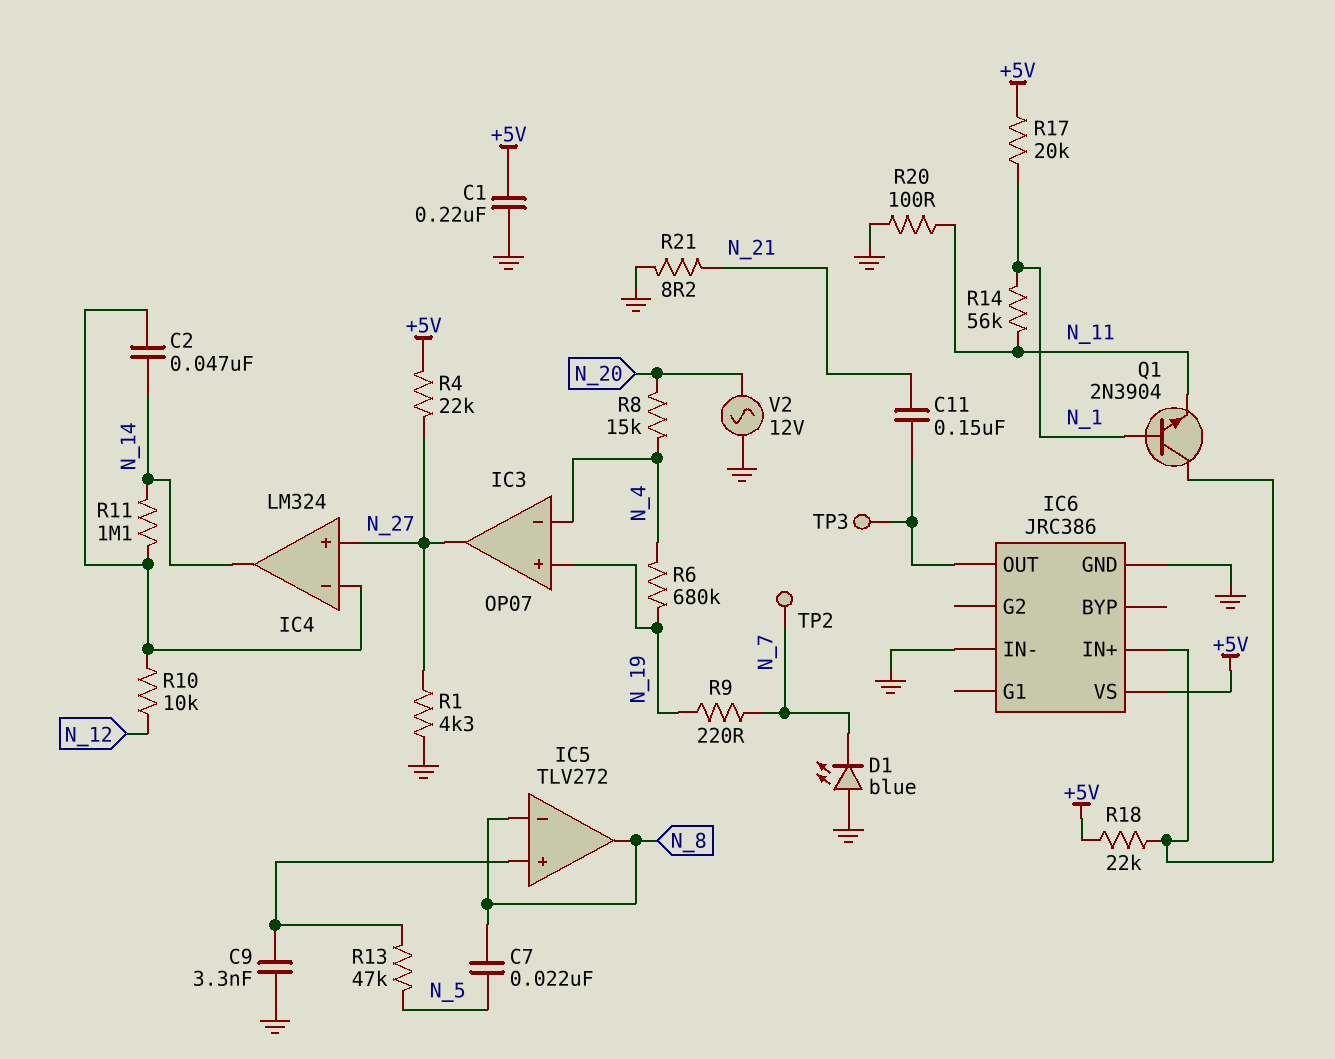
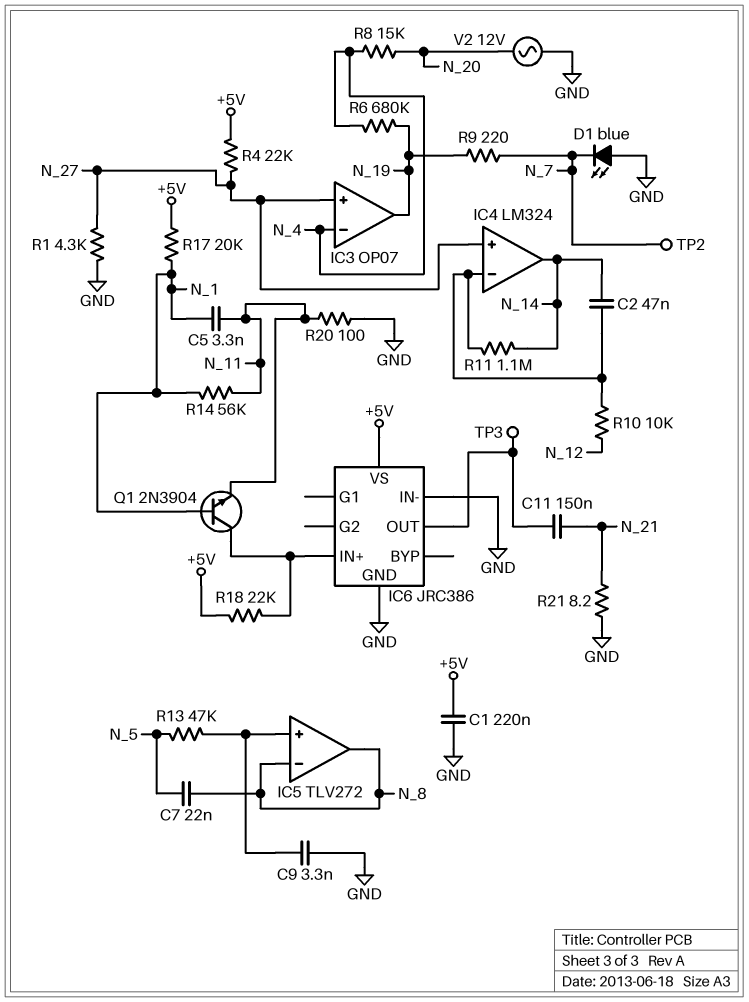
C5: none -> 3.3nF (N_1, N_11)
IC3 pin in+: N_19 -> N_27
IC3 pin out: N_27 -> N_19

